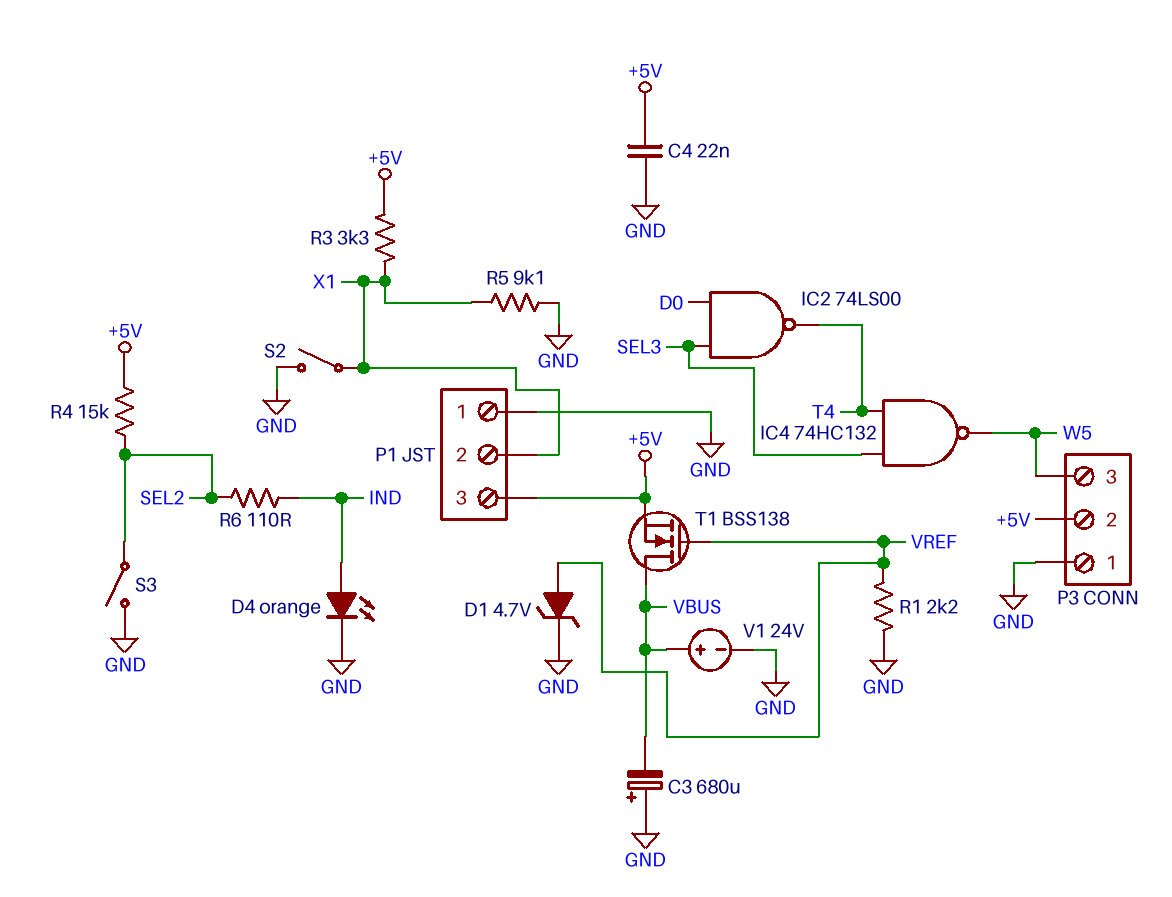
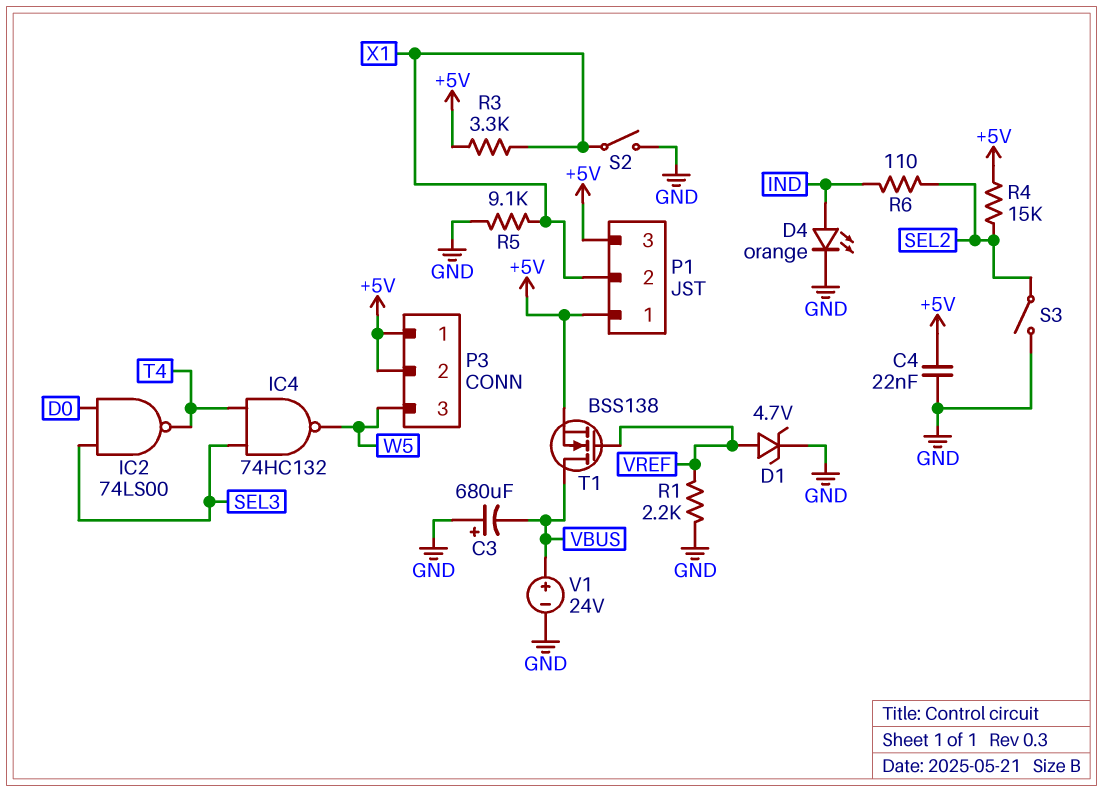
P1 pin 1: GND -> +5V
P3 pin 1: GND -> +5V

